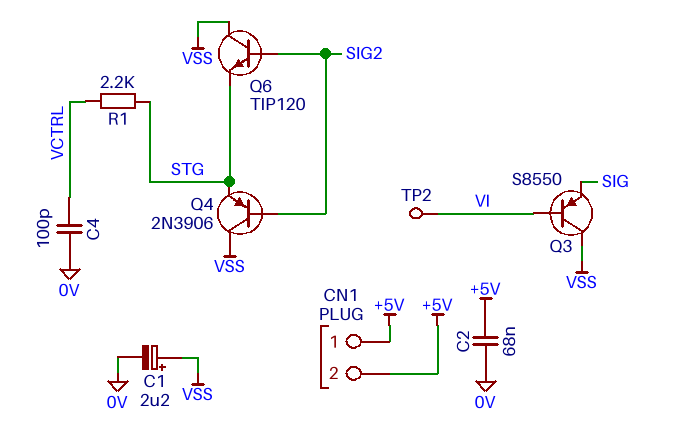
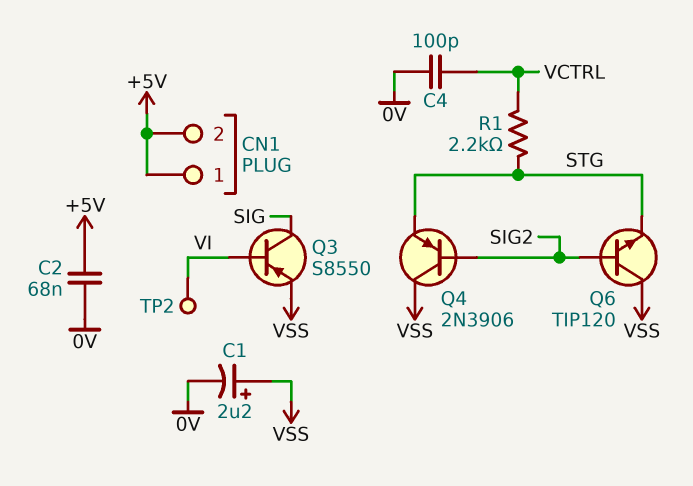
Q3: PNP S8550 (B VI, C VSS, E SIG) -> PNP S8550 (B VI, C SIG, E VSS)

